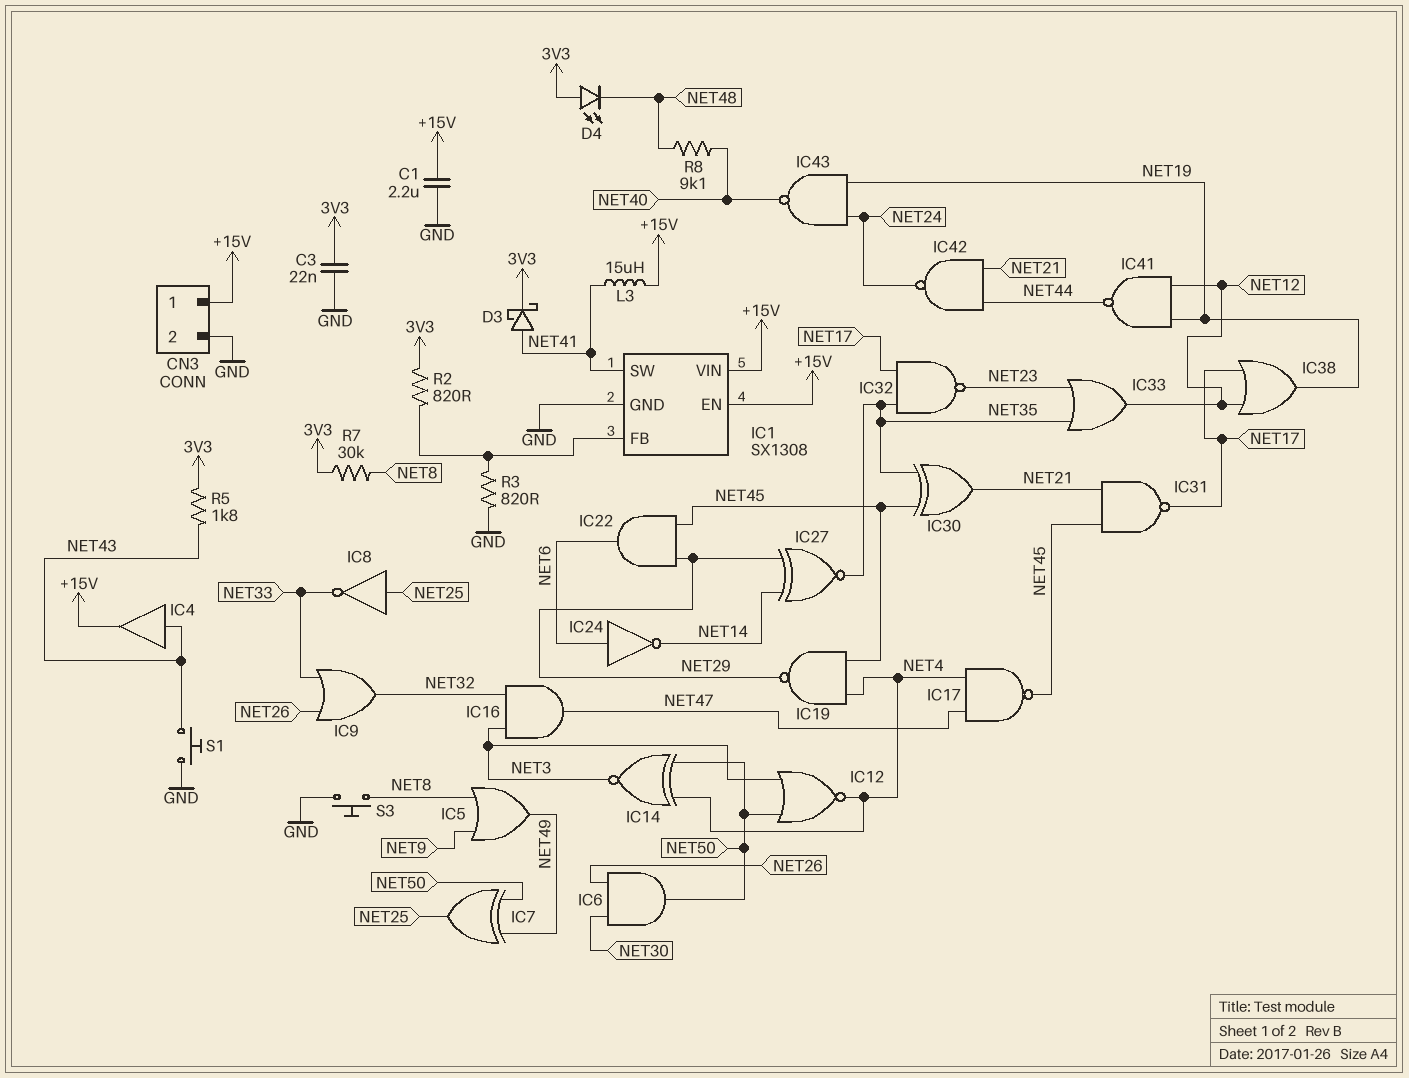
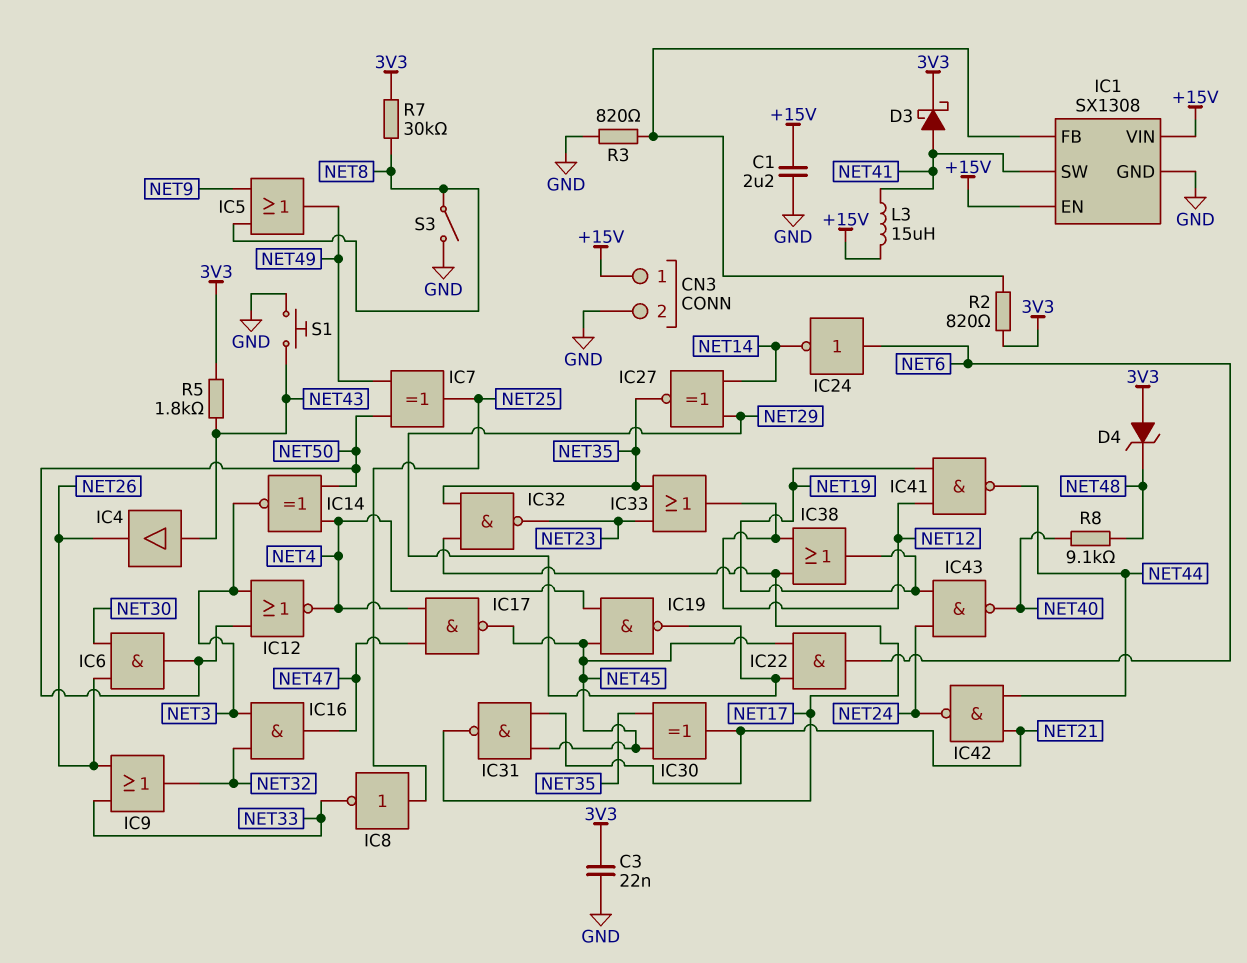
D4: LED (A 3V3, K NET48) -> zener (A 3V3, K NET48)
IC4: buffer (in NET43, out +15V) -> buffer (in NET43, out NET26)
S3: button (GND, NET8) -> switch (GND, NET8)

